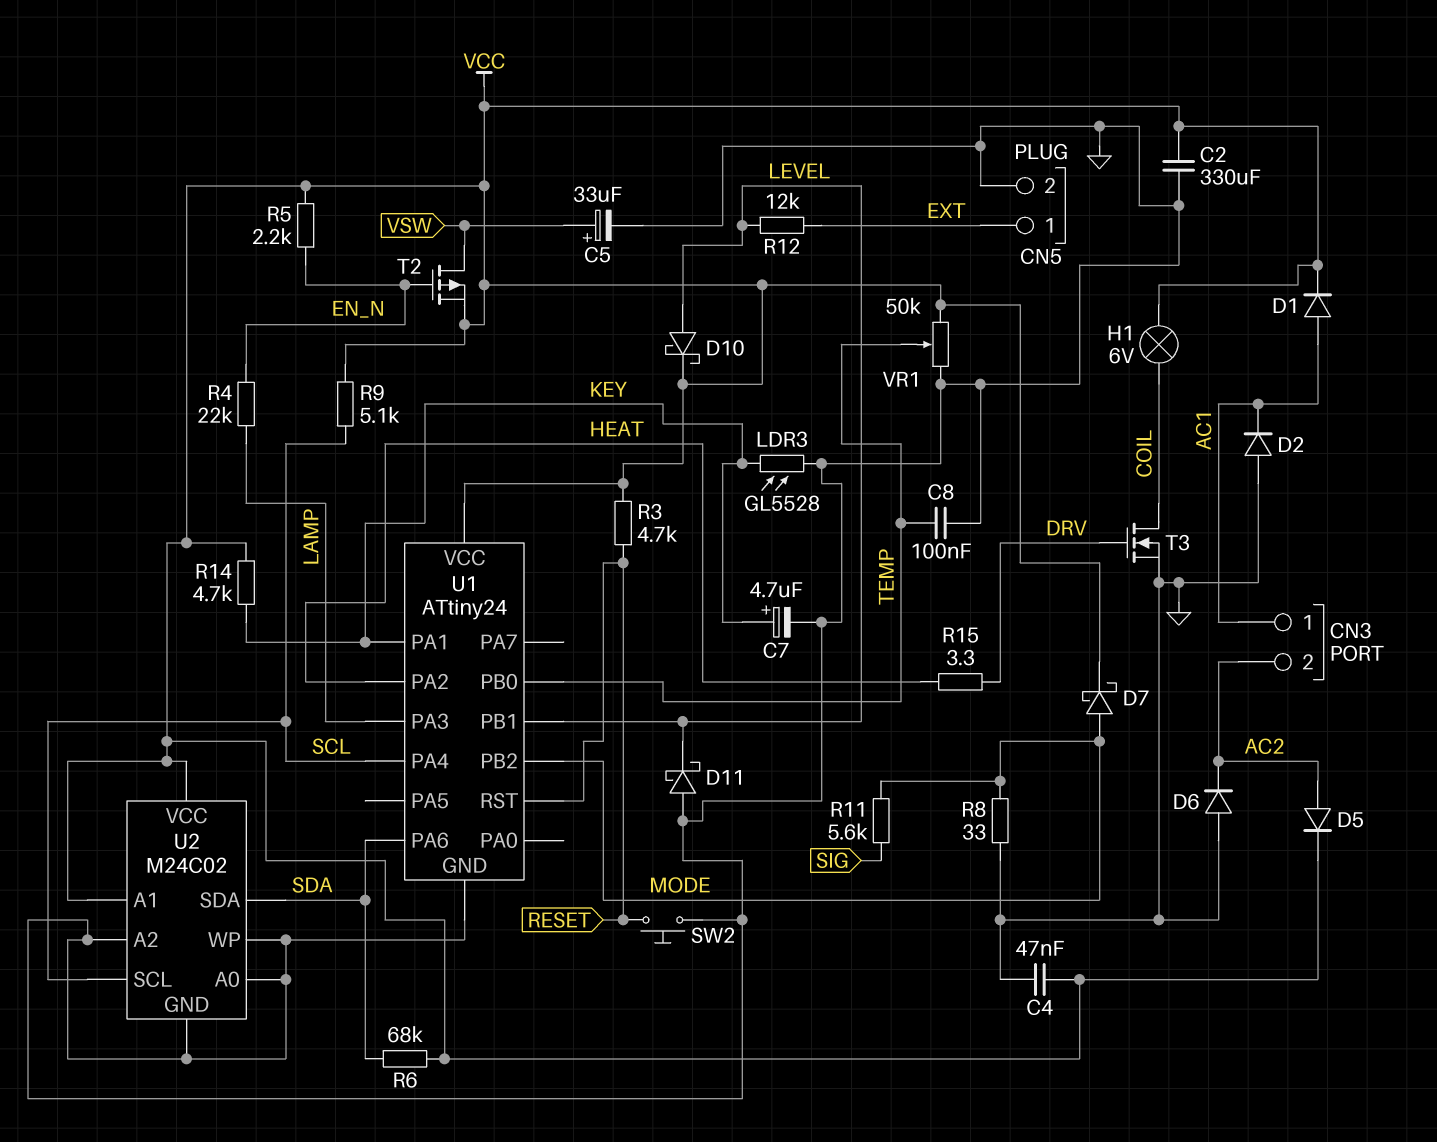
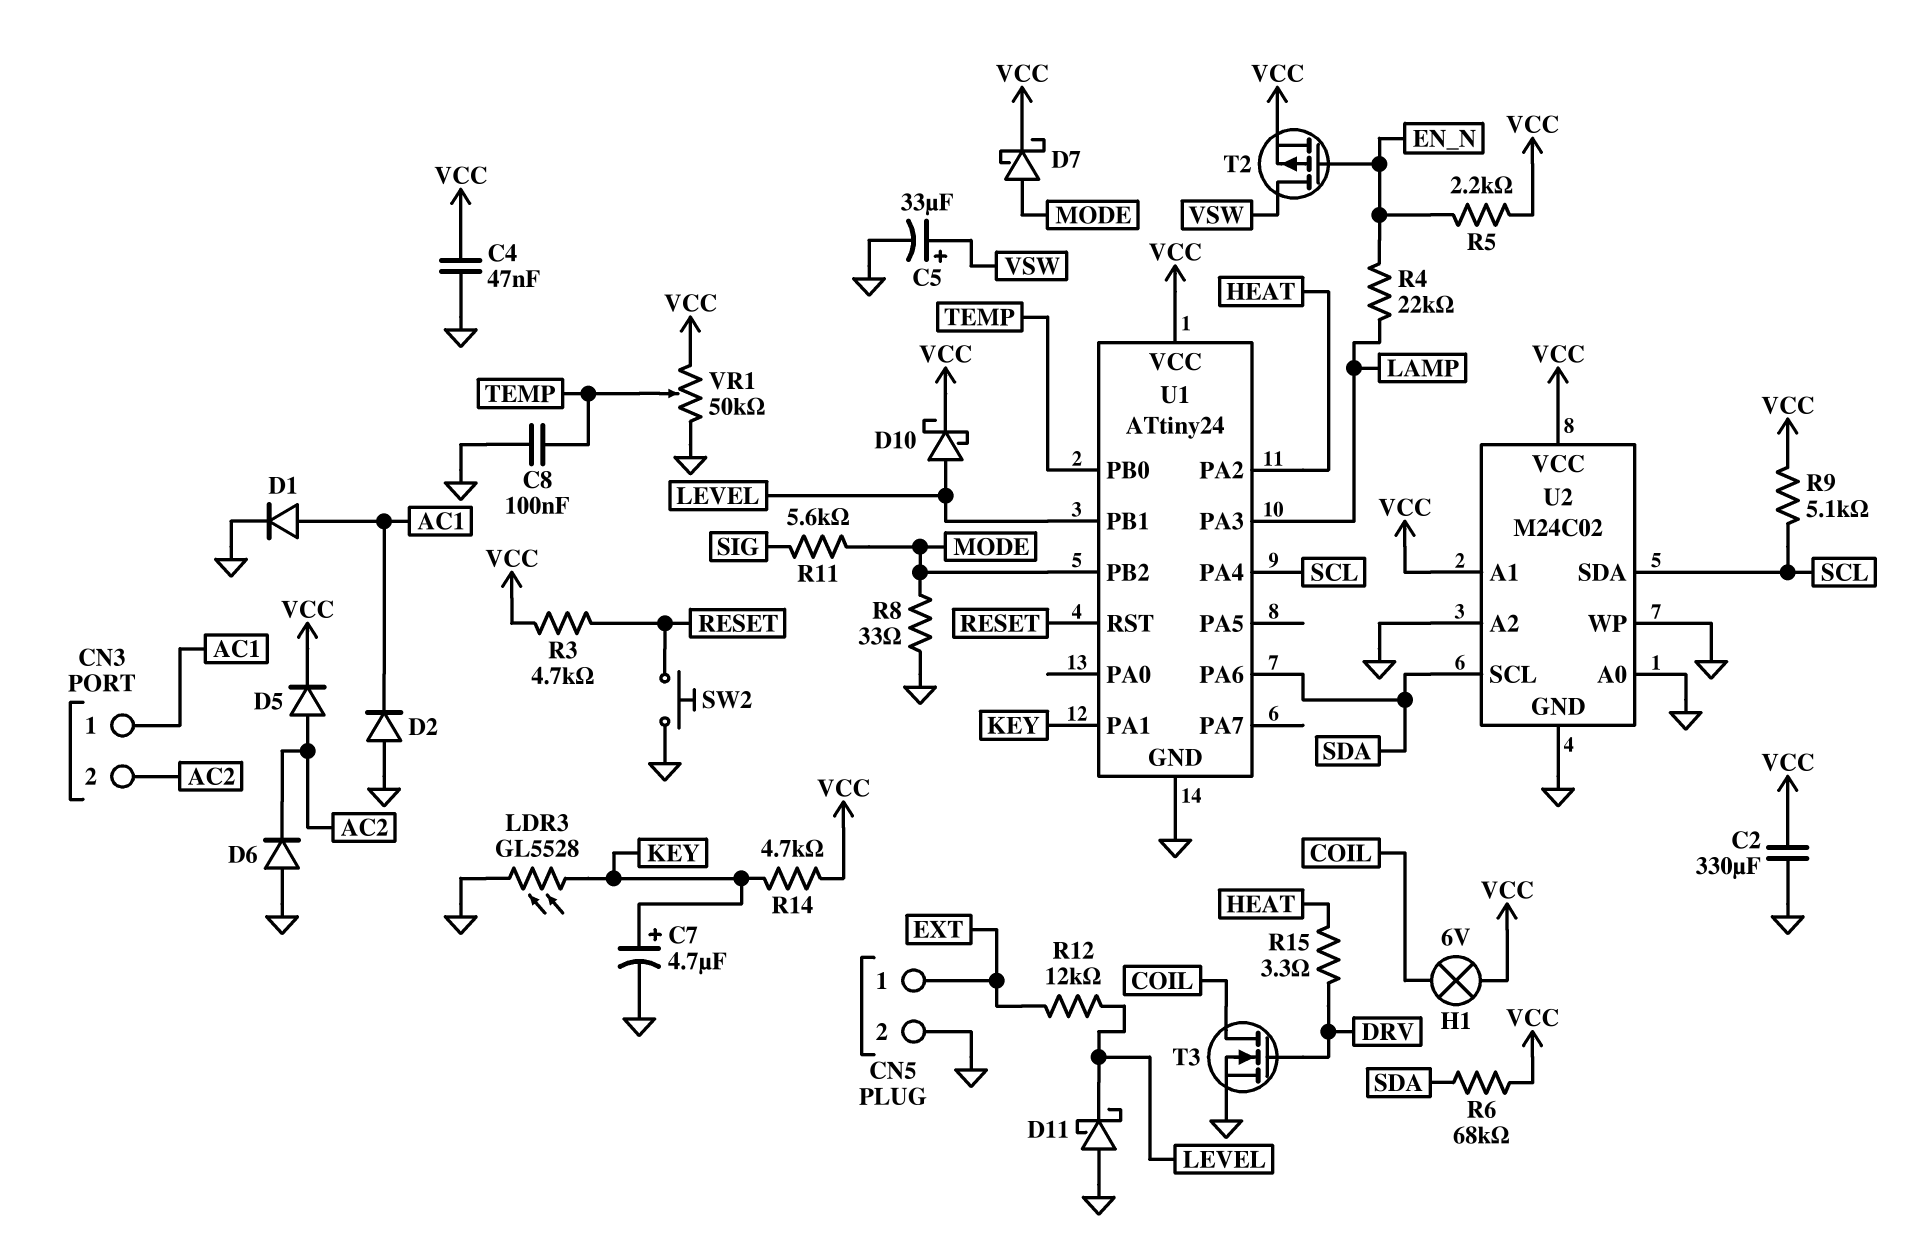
D1: diode (A AC1, K VCC) -> diode (A AC1, K GND)
U2 pin SCL: SCL -> SDA
U2 pin SDA: SDA -> SCL

